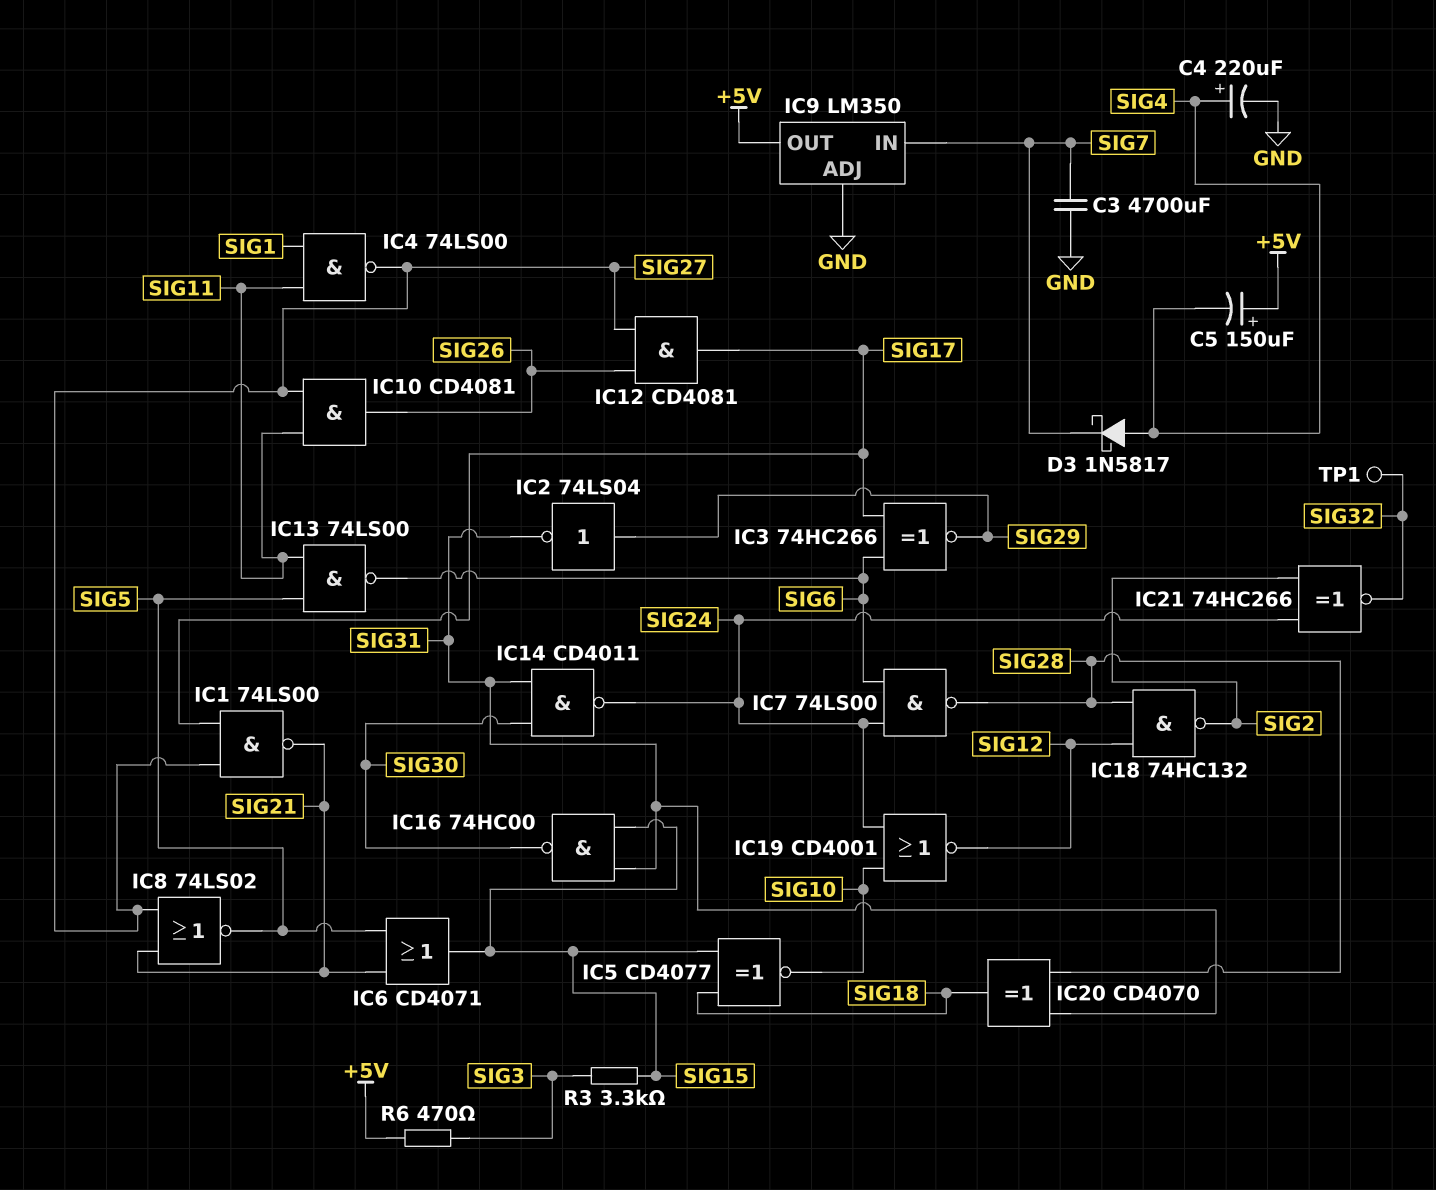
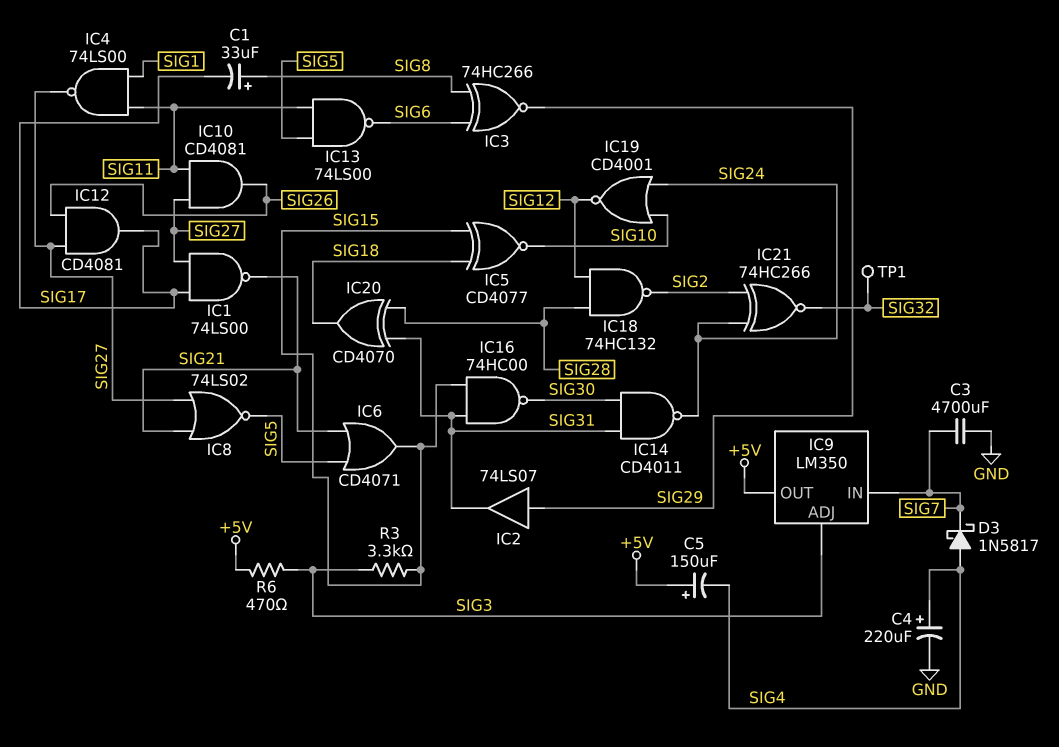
C1: none -> 33uF (plus SIG8, minus SIG17)
IC2: NOT 74LS04 (in SIG29, out SIG31) -> buffer 74LS07 (in SIG29, out SIG31)
IC3: XNOR 74HC266 (in SIG6, in SIG17, out SIG29) -> XNOR 74HC266 (in SIG6, in SIG8, out SIG29)
IC7: NAND 74LS00 (in SIG6, in SIG24, out SIG28) -> none
IC9 pin ADJ: GND -> SIG3

